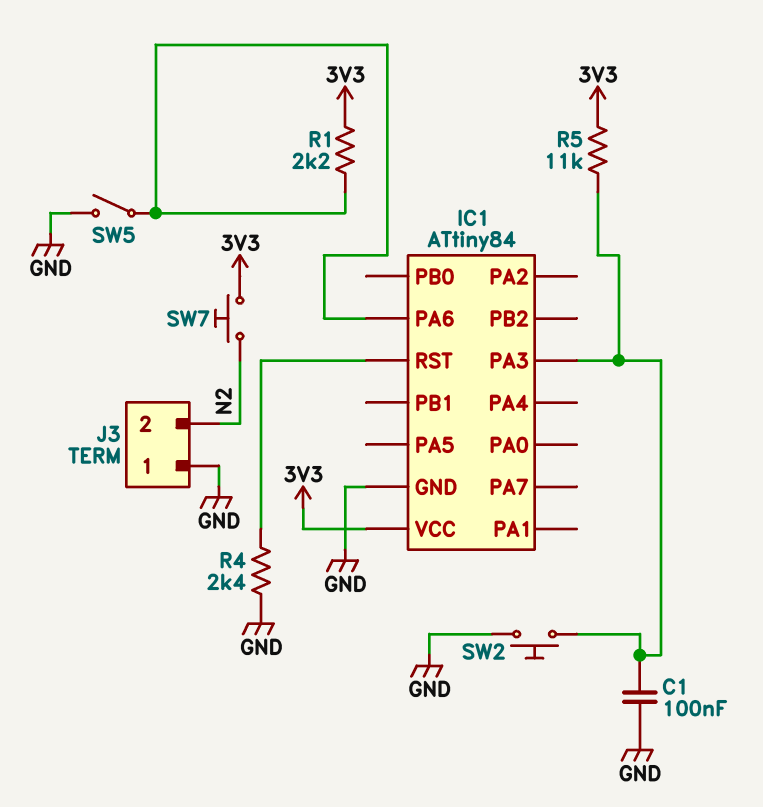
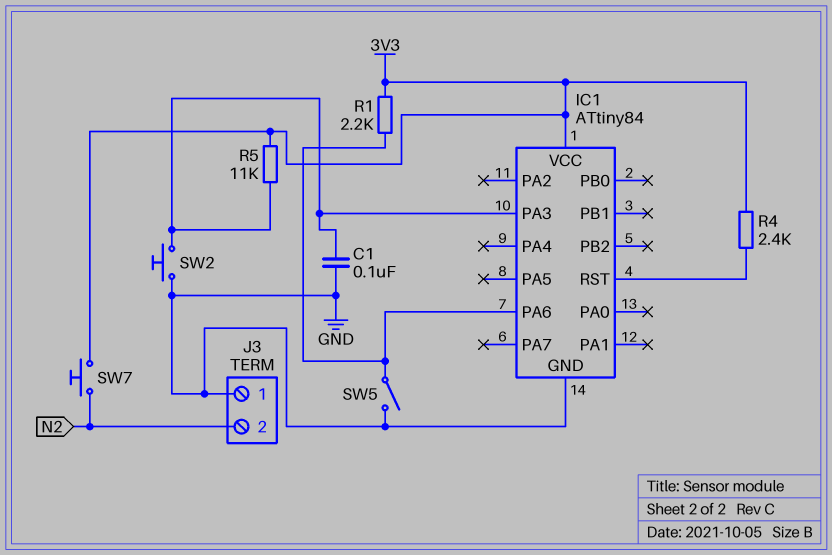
R4: 2.4k (GND, IC1/RST) -> 2.4k (3V3, IC1/RST)

